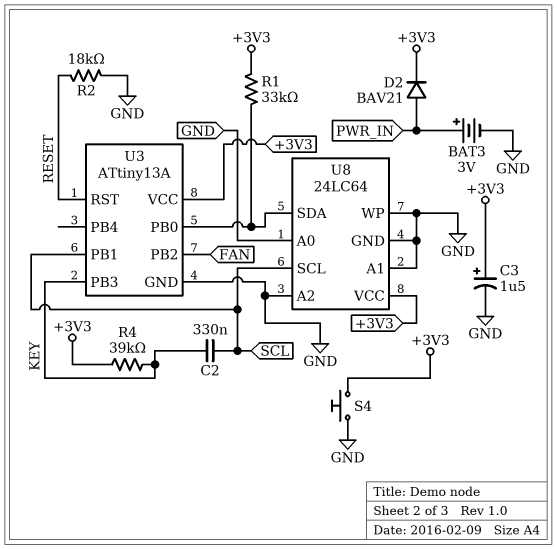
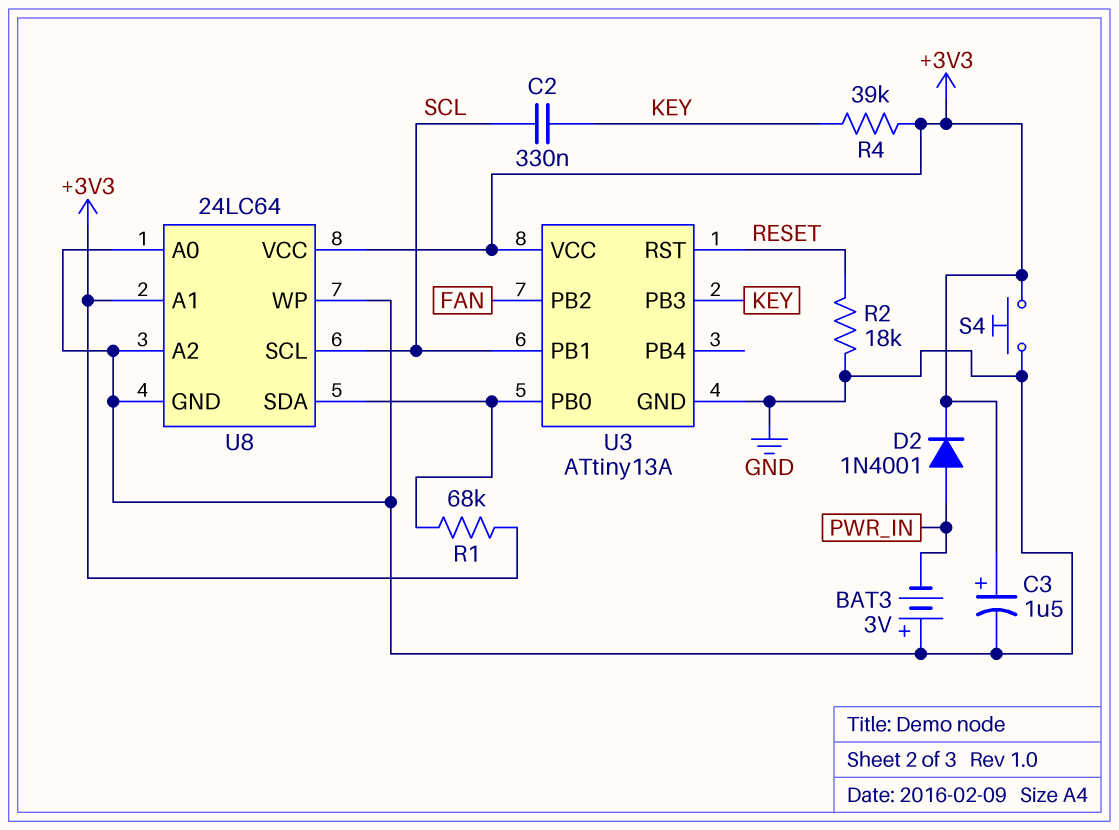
BAT3: 3V (plus PWR_IN, minus GND) -> 3V (plus GND, minus PWR_IN)
D2: diode BAV21 (A PWR_IN, K +3V3) -> diode 1N4001 (A PWR_IN, K +3V3)
R1: 33k (+3V3, U3/PB0) -> 68k (+3V3, U3/PB0)
U8 pin A1: GND -> +3V3

